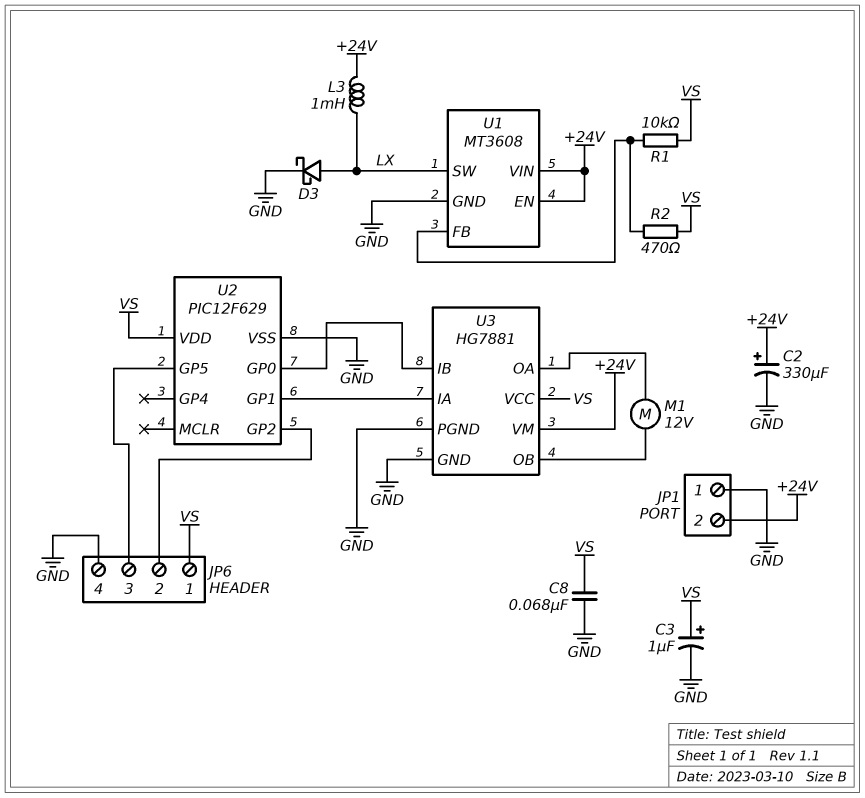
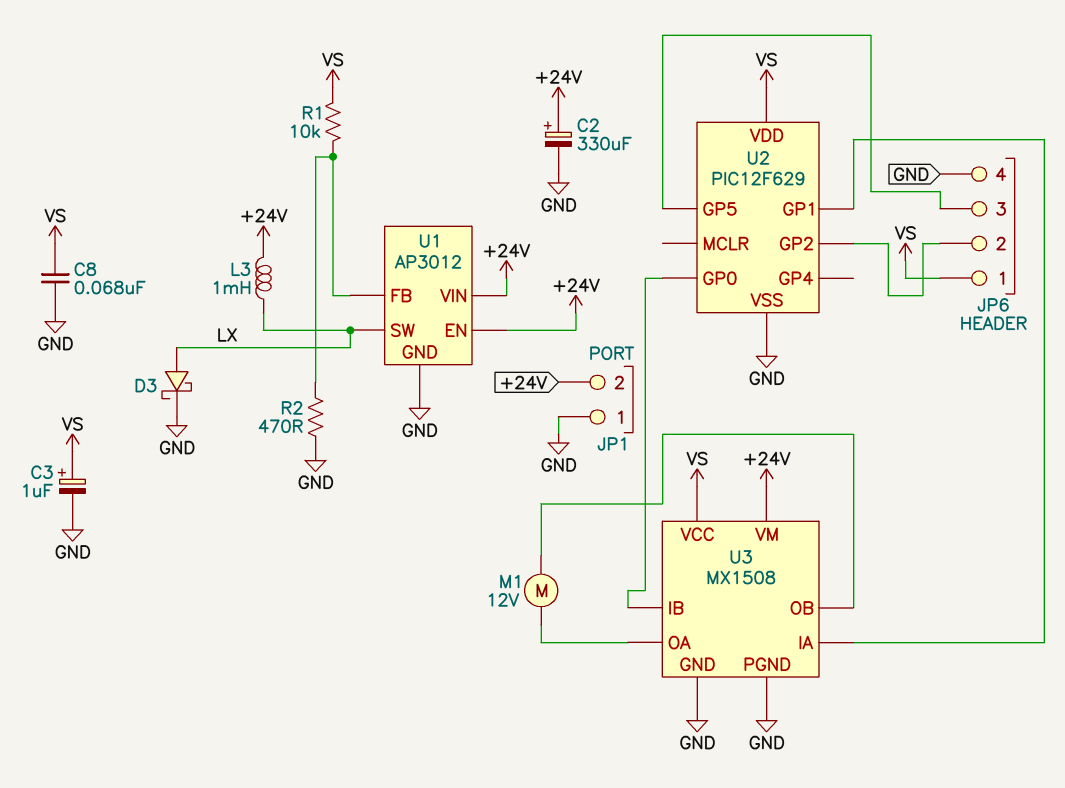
R2: 470 (U1/FB, VS) -> 470 (GND, U1/FB)
U1: MT3608 -> AP3012
U3: HG7881 -> MX1508

